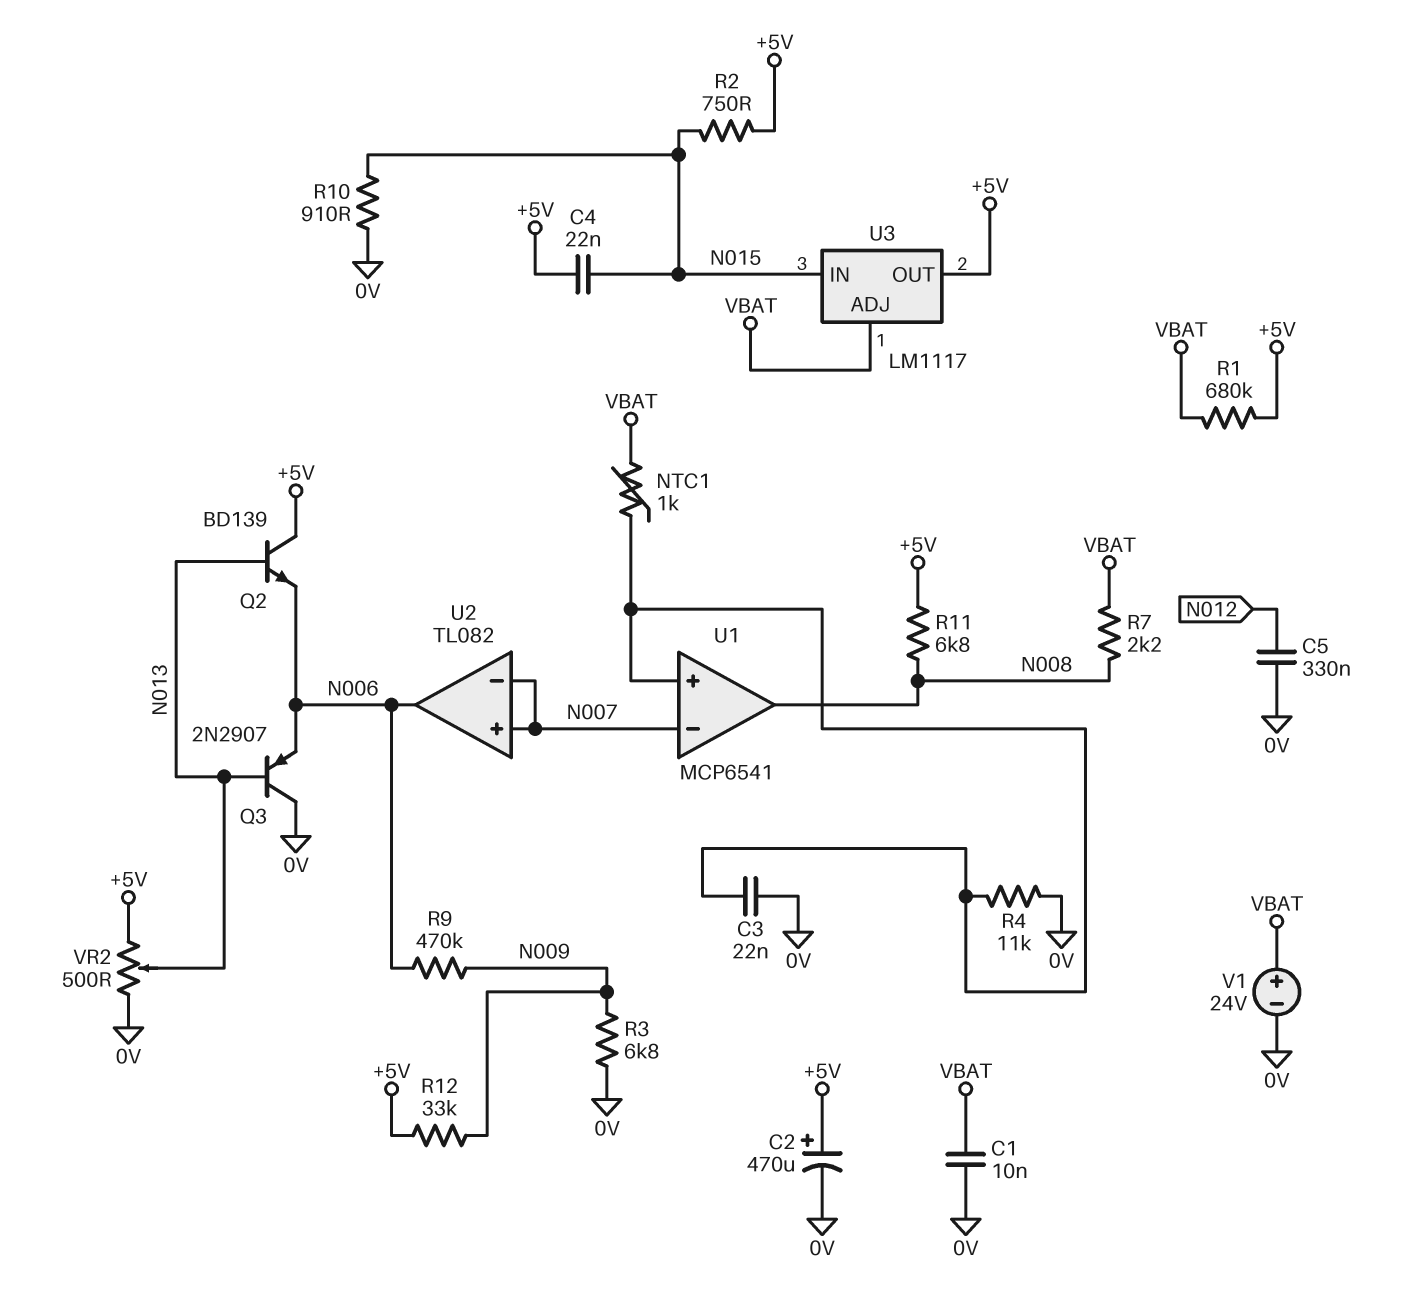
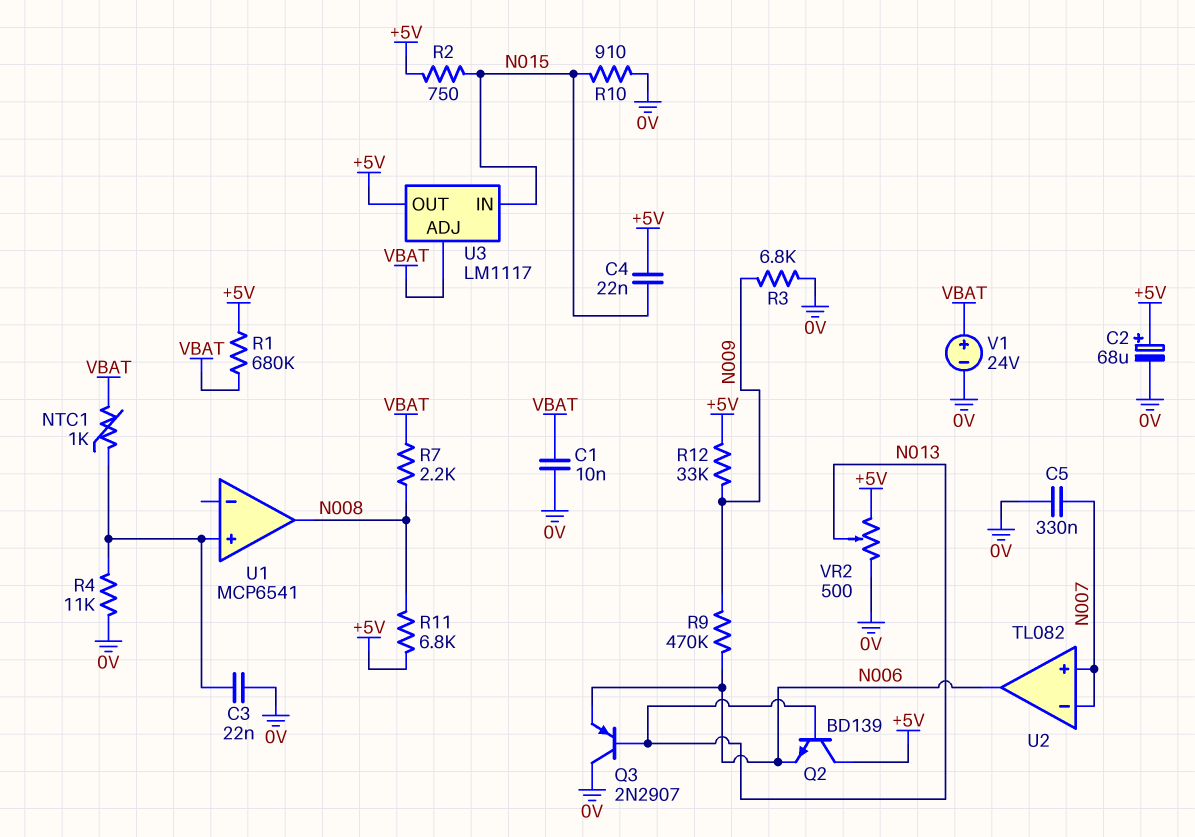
C2: 470uF (plus +5V, minus 0V) -> 68uF (plus +5V, minus 0V)
C5: 330nF (0V, N012) -> 330nF (0V, N007)
U1 pin in-: N007 -> none

